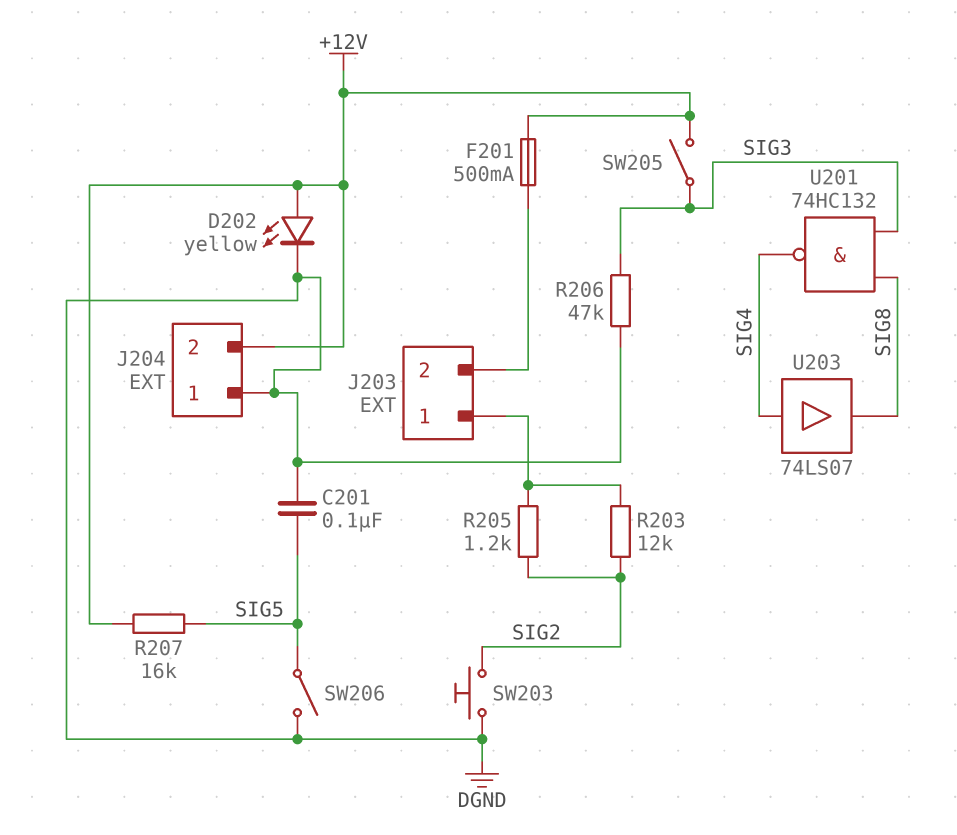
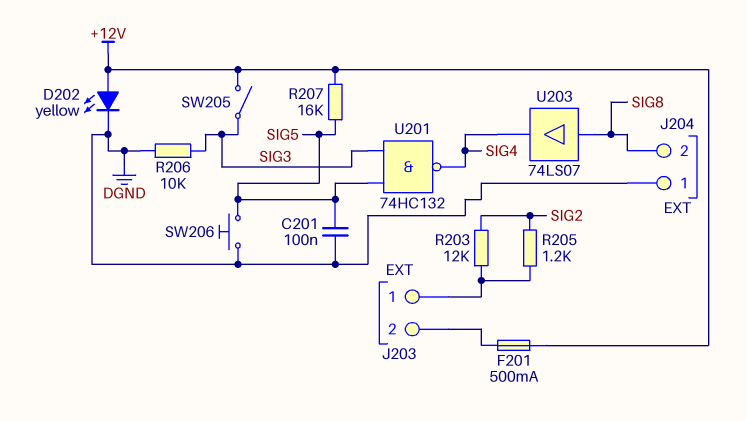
J204 pin 2: +12V -> SIG8
R206: 47k (DGND, SIG3) -> 10k (DGND, SIG3)
SW203: button (DGND, SIG2) -> none
SW206: switch (DGND, SIG5) -> button (DGND, SIG5)
U201: NAND 74HC132 (in SIG3, in SIG8, out SIG4) -> NAND 74HC132 (in SIG3, in SIG5, out SIG4)
U203: buffer 74LS07 (in SIG4, out SIG8) -> buffer 74LS07 (in SIG8, out SIG4)

